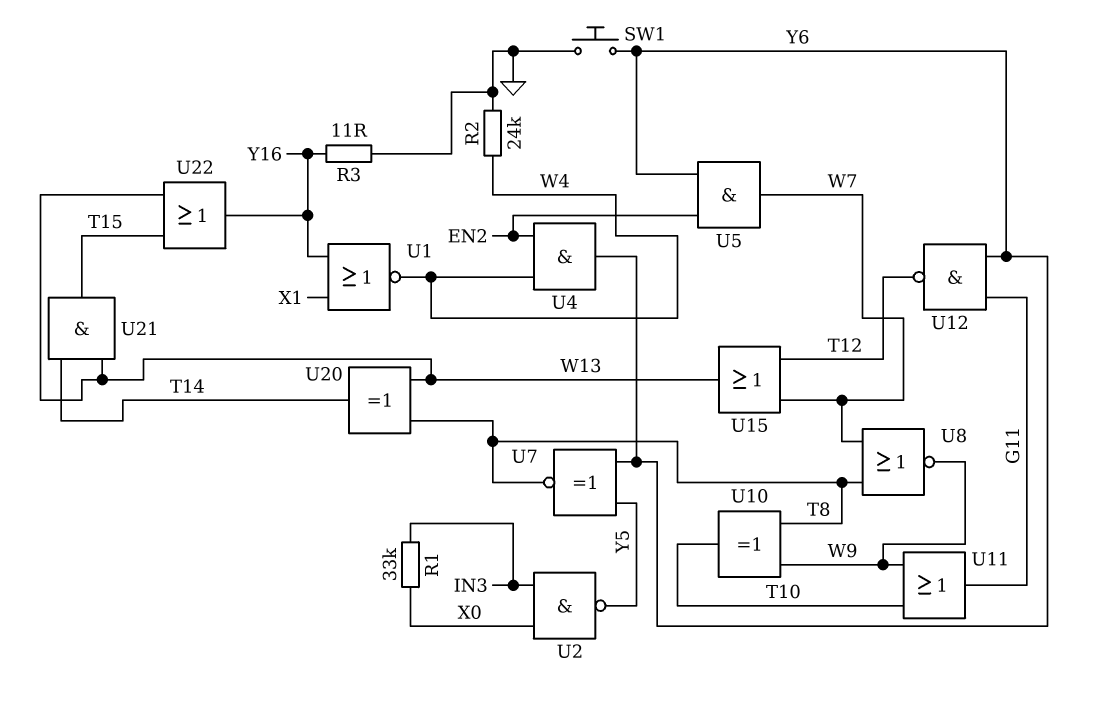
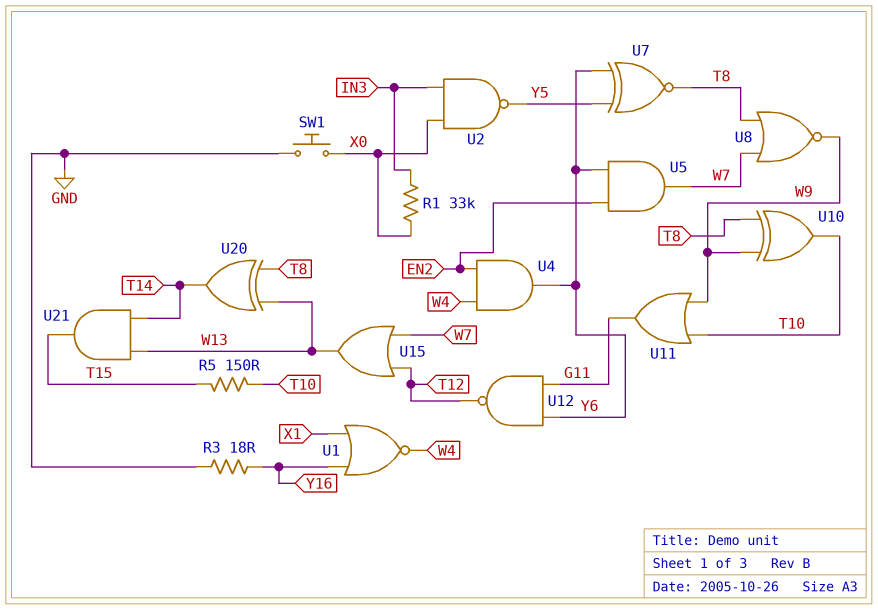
R2: 24k (GND, W4) -> none
R3: 11 (GND, Y16) -> 18 (GND, Y16)
R5: none -> 150 (T10, T15)
SW1: button (GND, Y6) -> button (GND, X0)
U22: OR (in T15, in W13, out Y16) -> none

